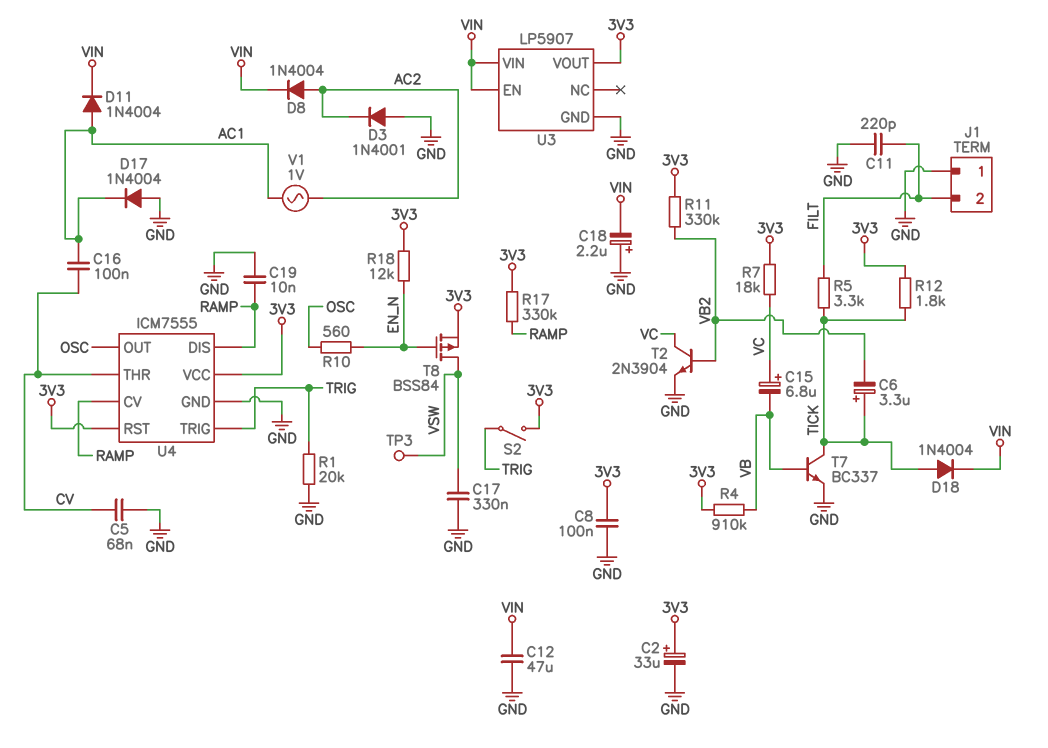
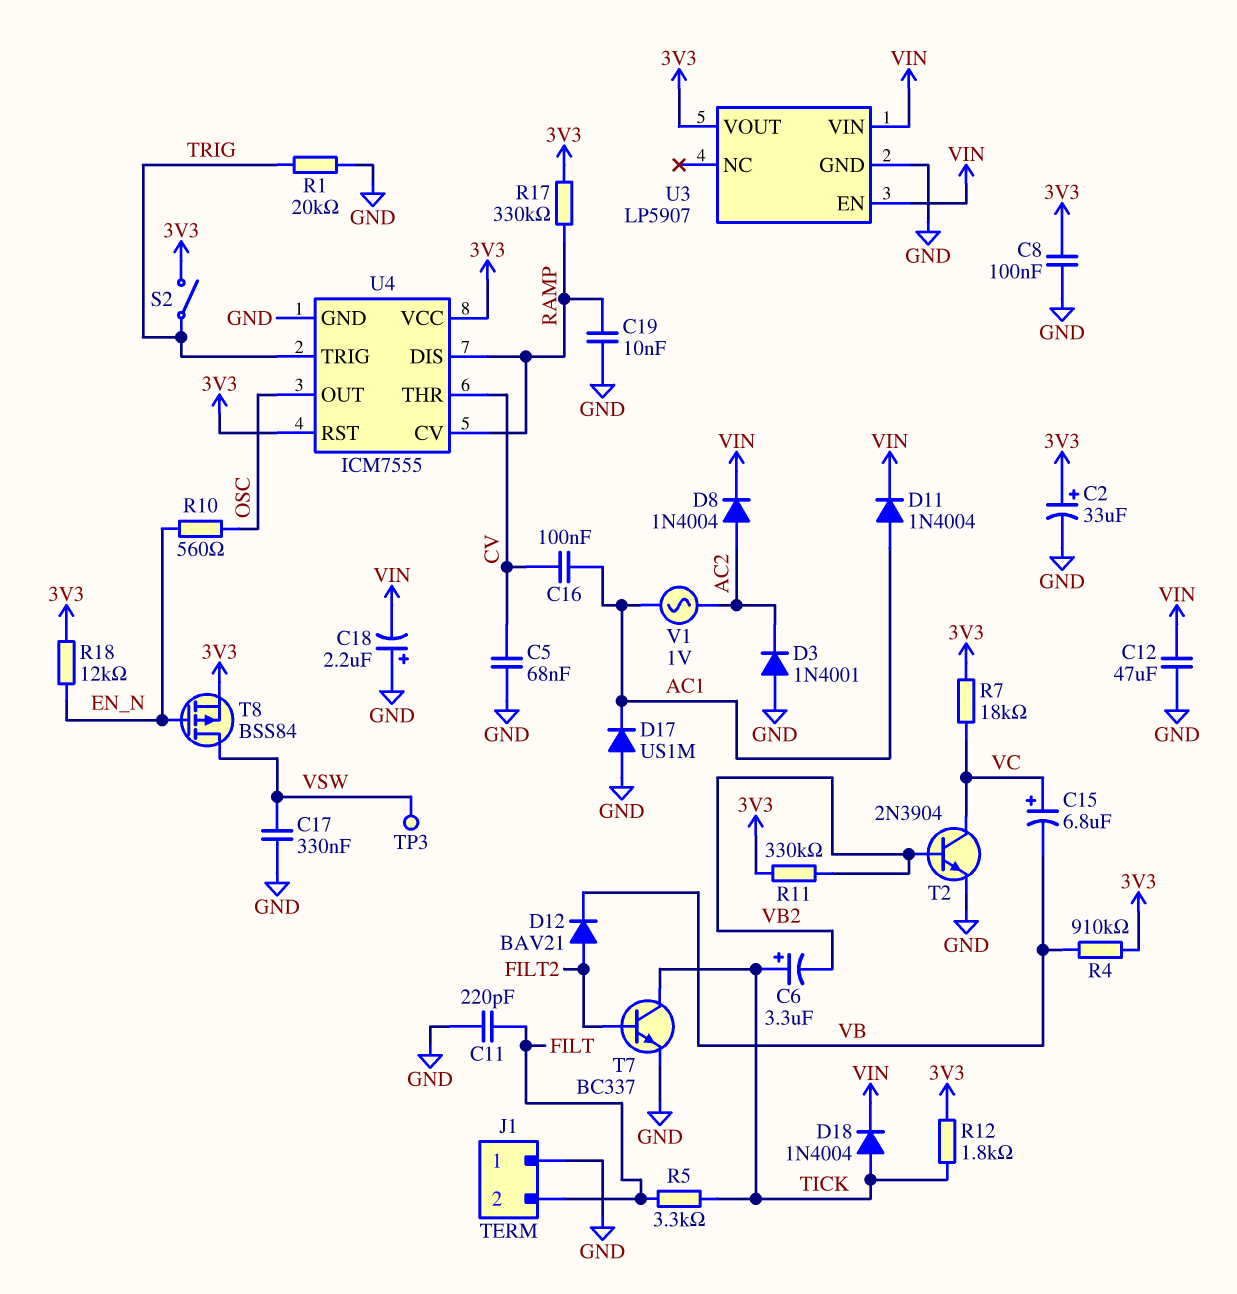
D12: none -> diode BAV21 (A FILT2, K VB)
D17: diode 1N4004 (A GND, K AC1) -> diode US1M (A GND, K AC1)
T7: NPN BC337 (B VB, C TICK, E GND) -> NPN BC337 (B FILT2, C TICK, E GND)

